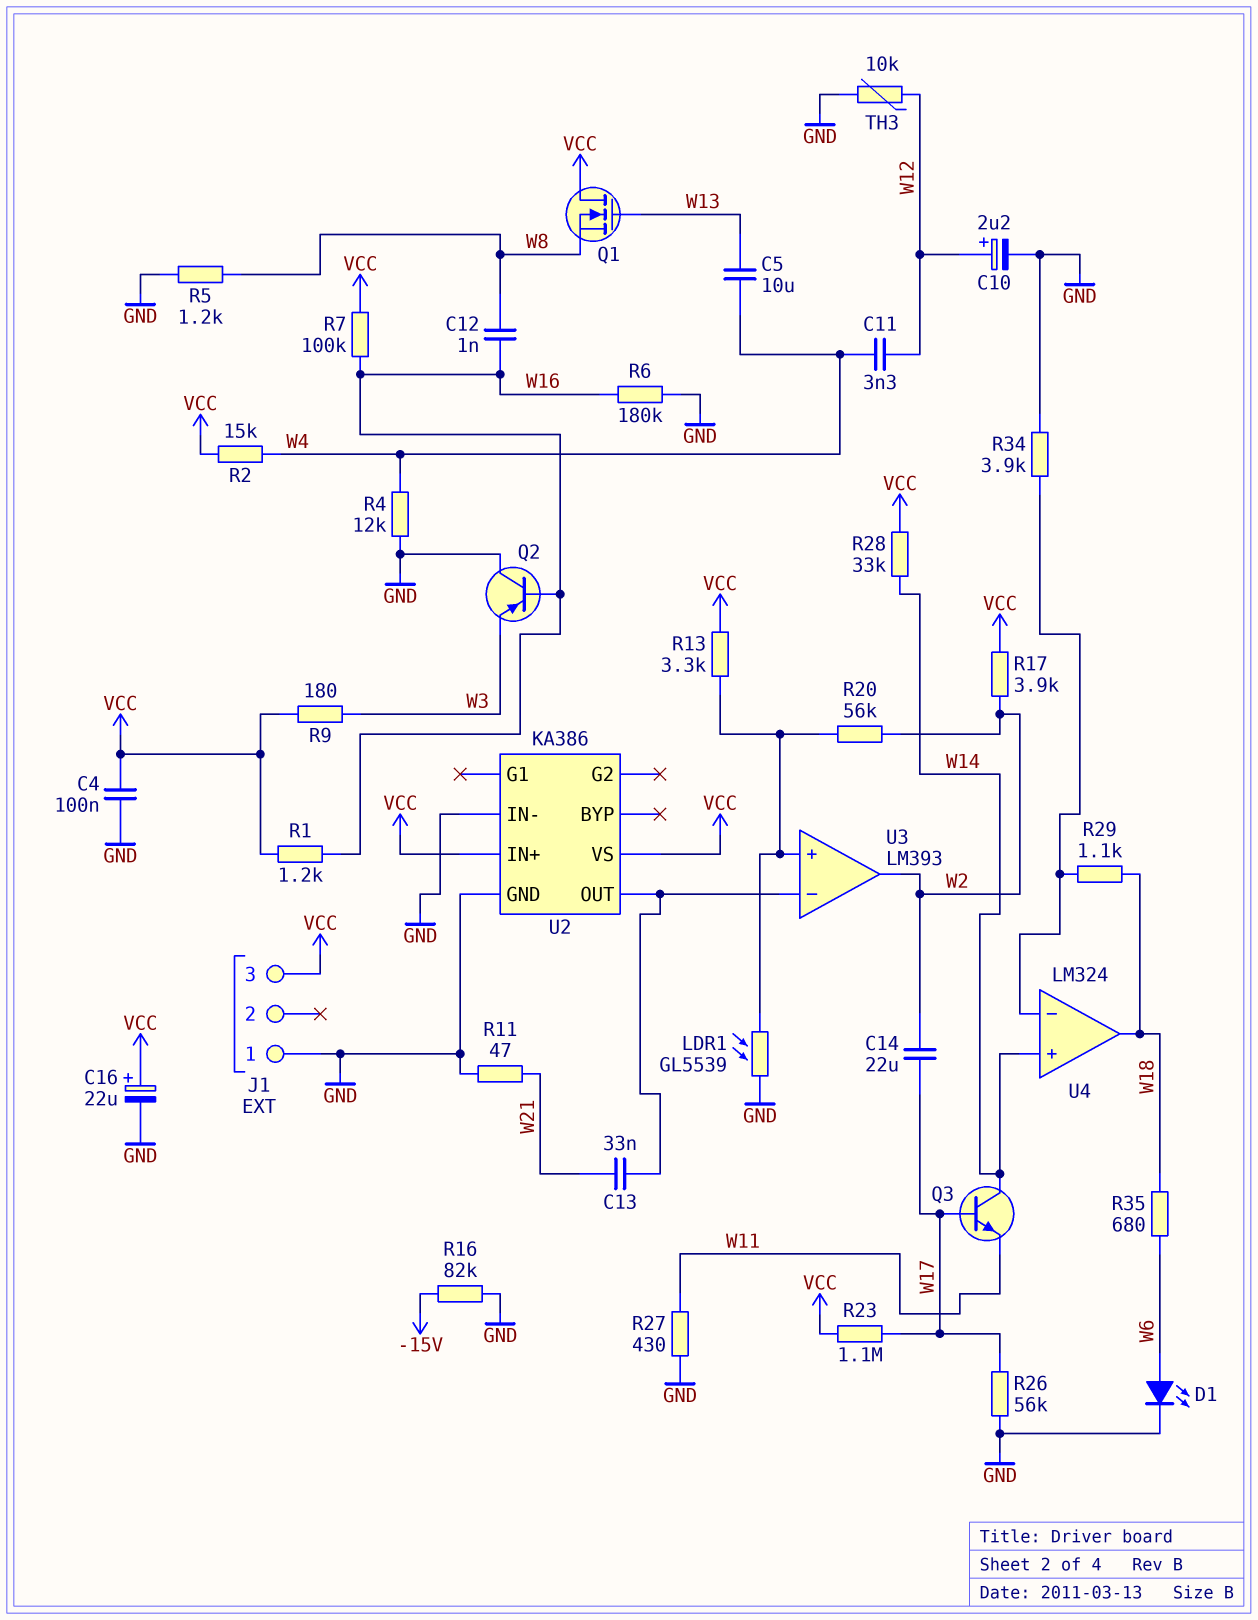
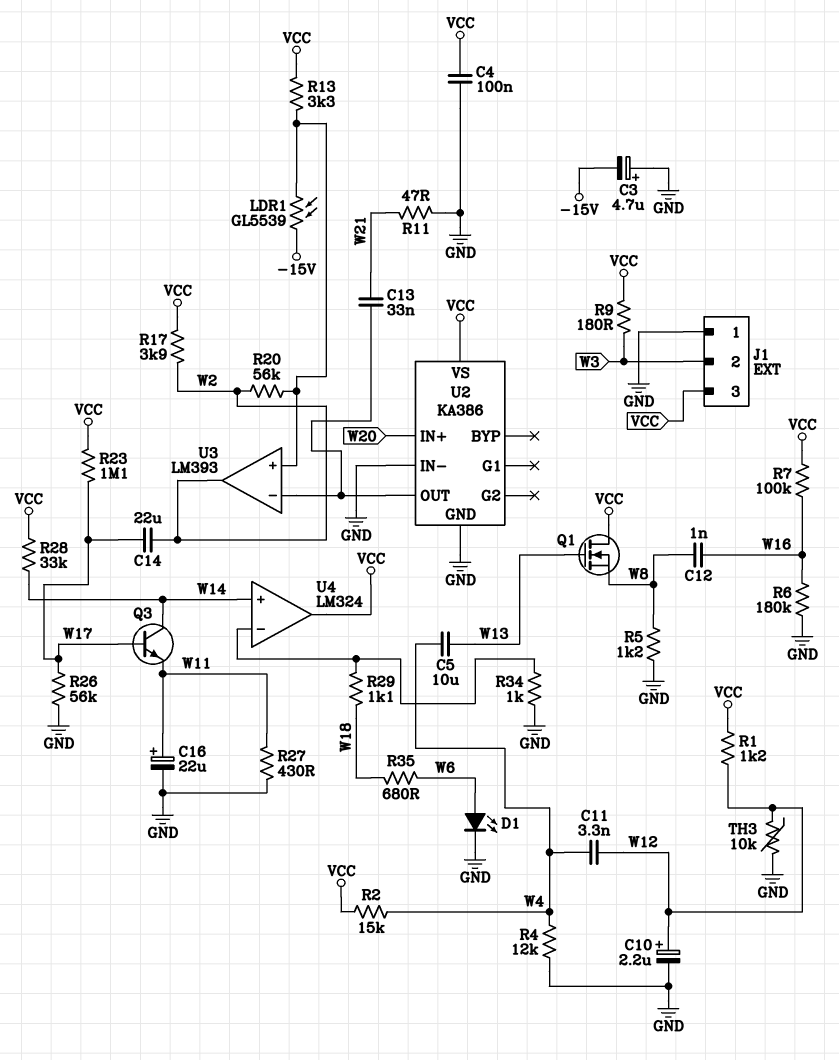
C3: none -> 4.7uF (plus GND, minus -15V)
C16: 22uF (plus VCC, minus GND) -> 22uF (plus W11, minus GND)
J1 pin 2: none -> W3
LDR1: GL5539 (GND, U3/in+) -> GL5539 (-15V, U3/in+)
Q2: PNP (B W16, C GND, E W3) -> none
R1: 1.2k (VCC, W16) -> 1.2k (VCC, W12)
R16: 82k (-15V, GND) -> none
R34: 3.9k (GND, U4/in-) -> 1k (GND, U4/in-)
U2 pin IN+: VCC -> W20
U4 pin out: W18 -> VCC

